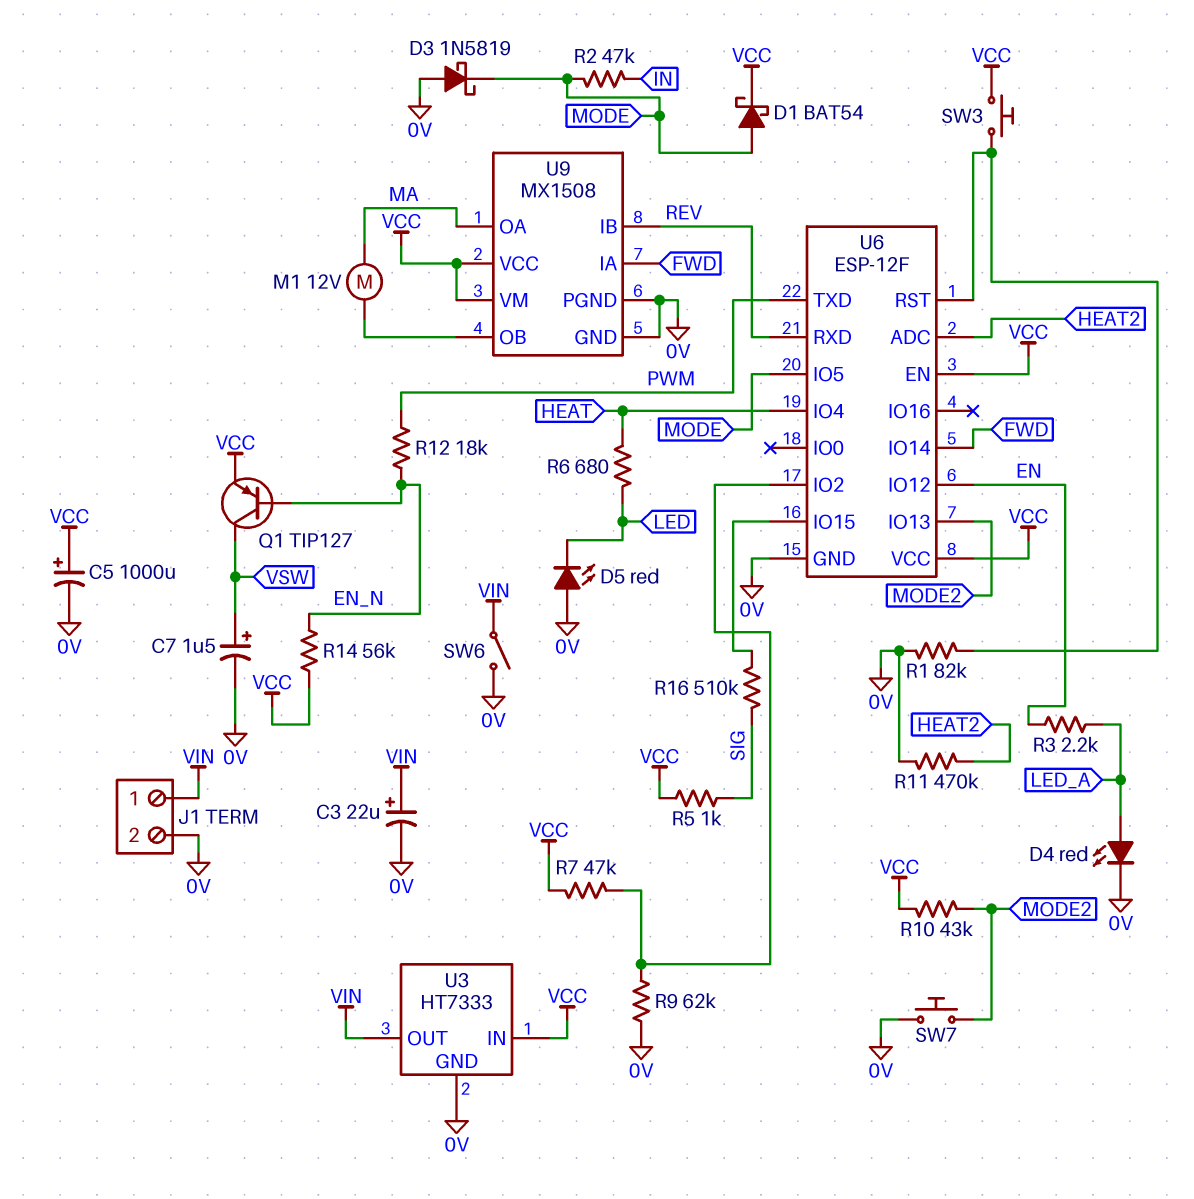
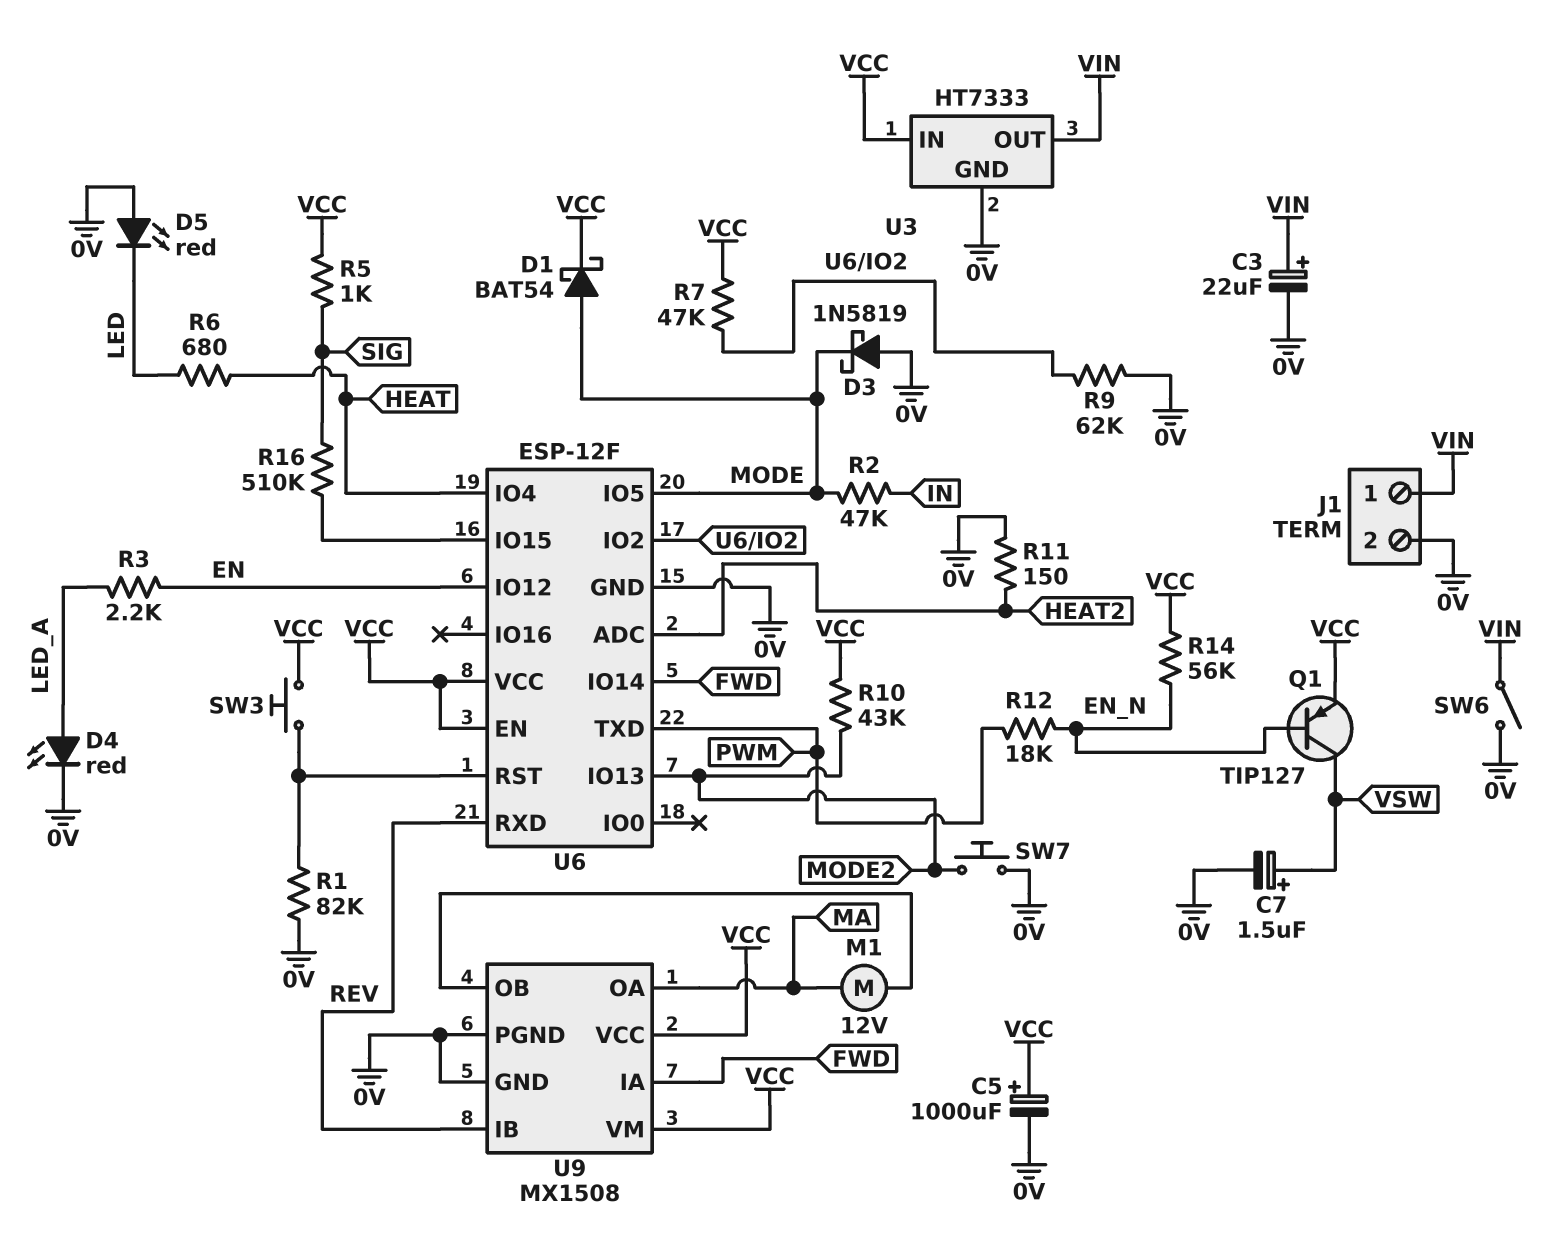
R11: 470k (0V, HEAT2) -> 150 (0V, HEAT2)

